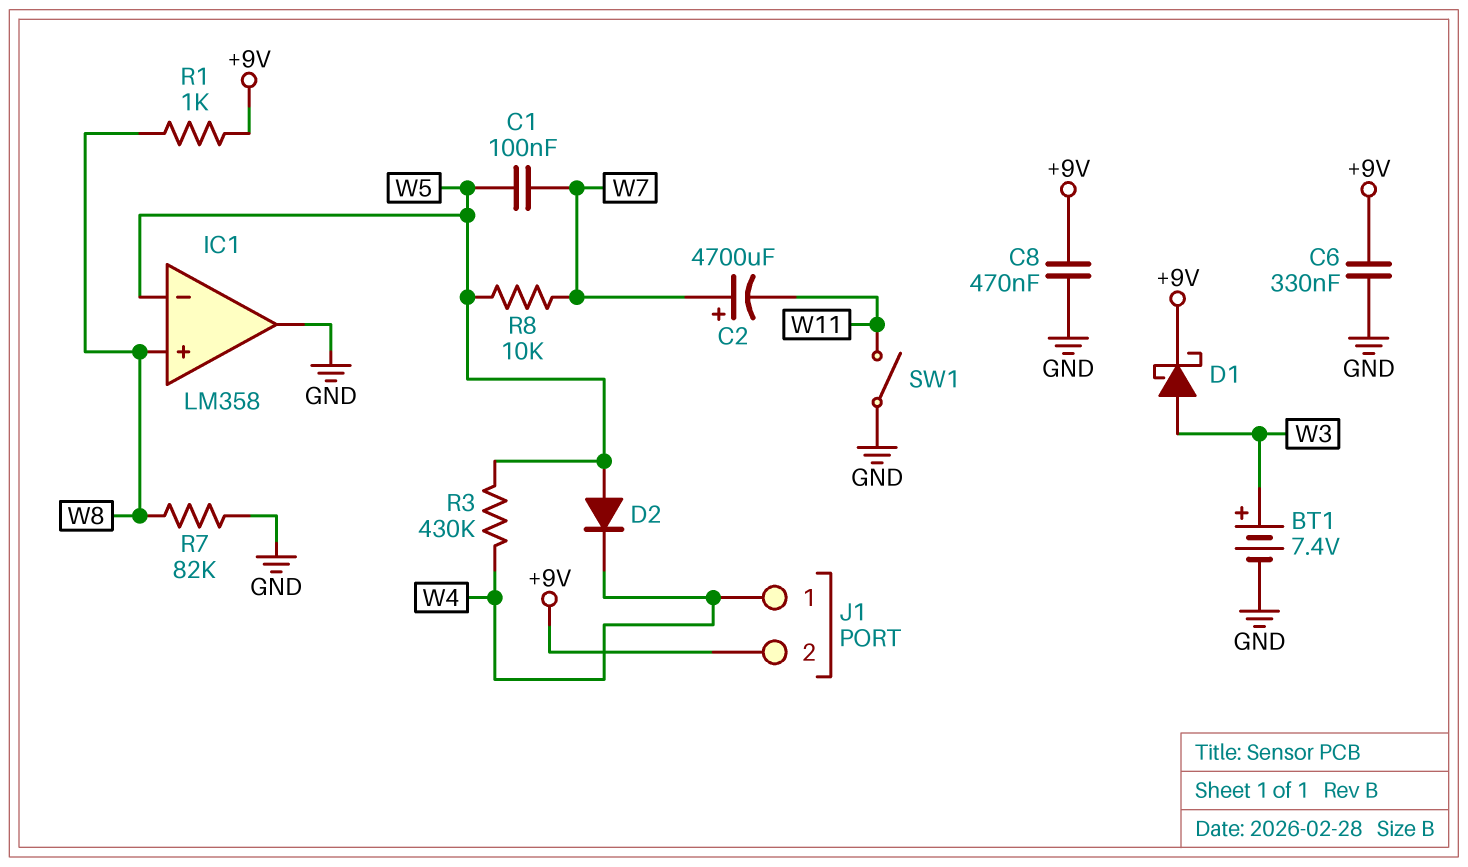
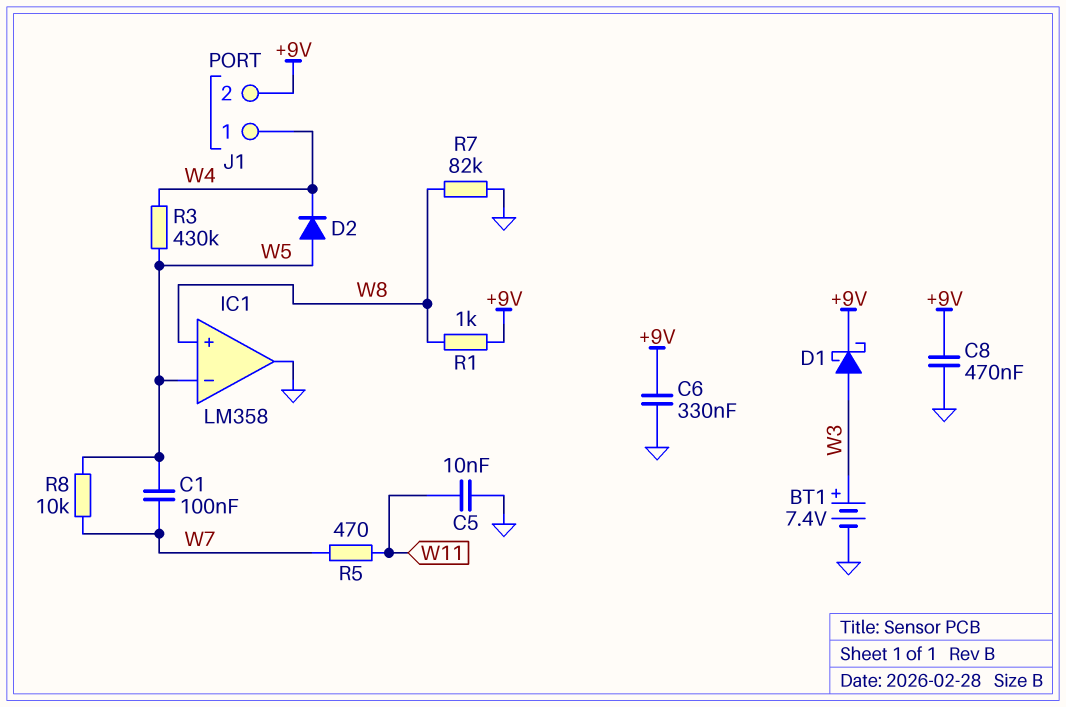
C2: 4700uF (plus W7, minus W11) -> none
C5: none -> 10nF (GND, W11)
R5: none -> 470 (W7, W11)
SW1: switch (GND, W11) -> none

